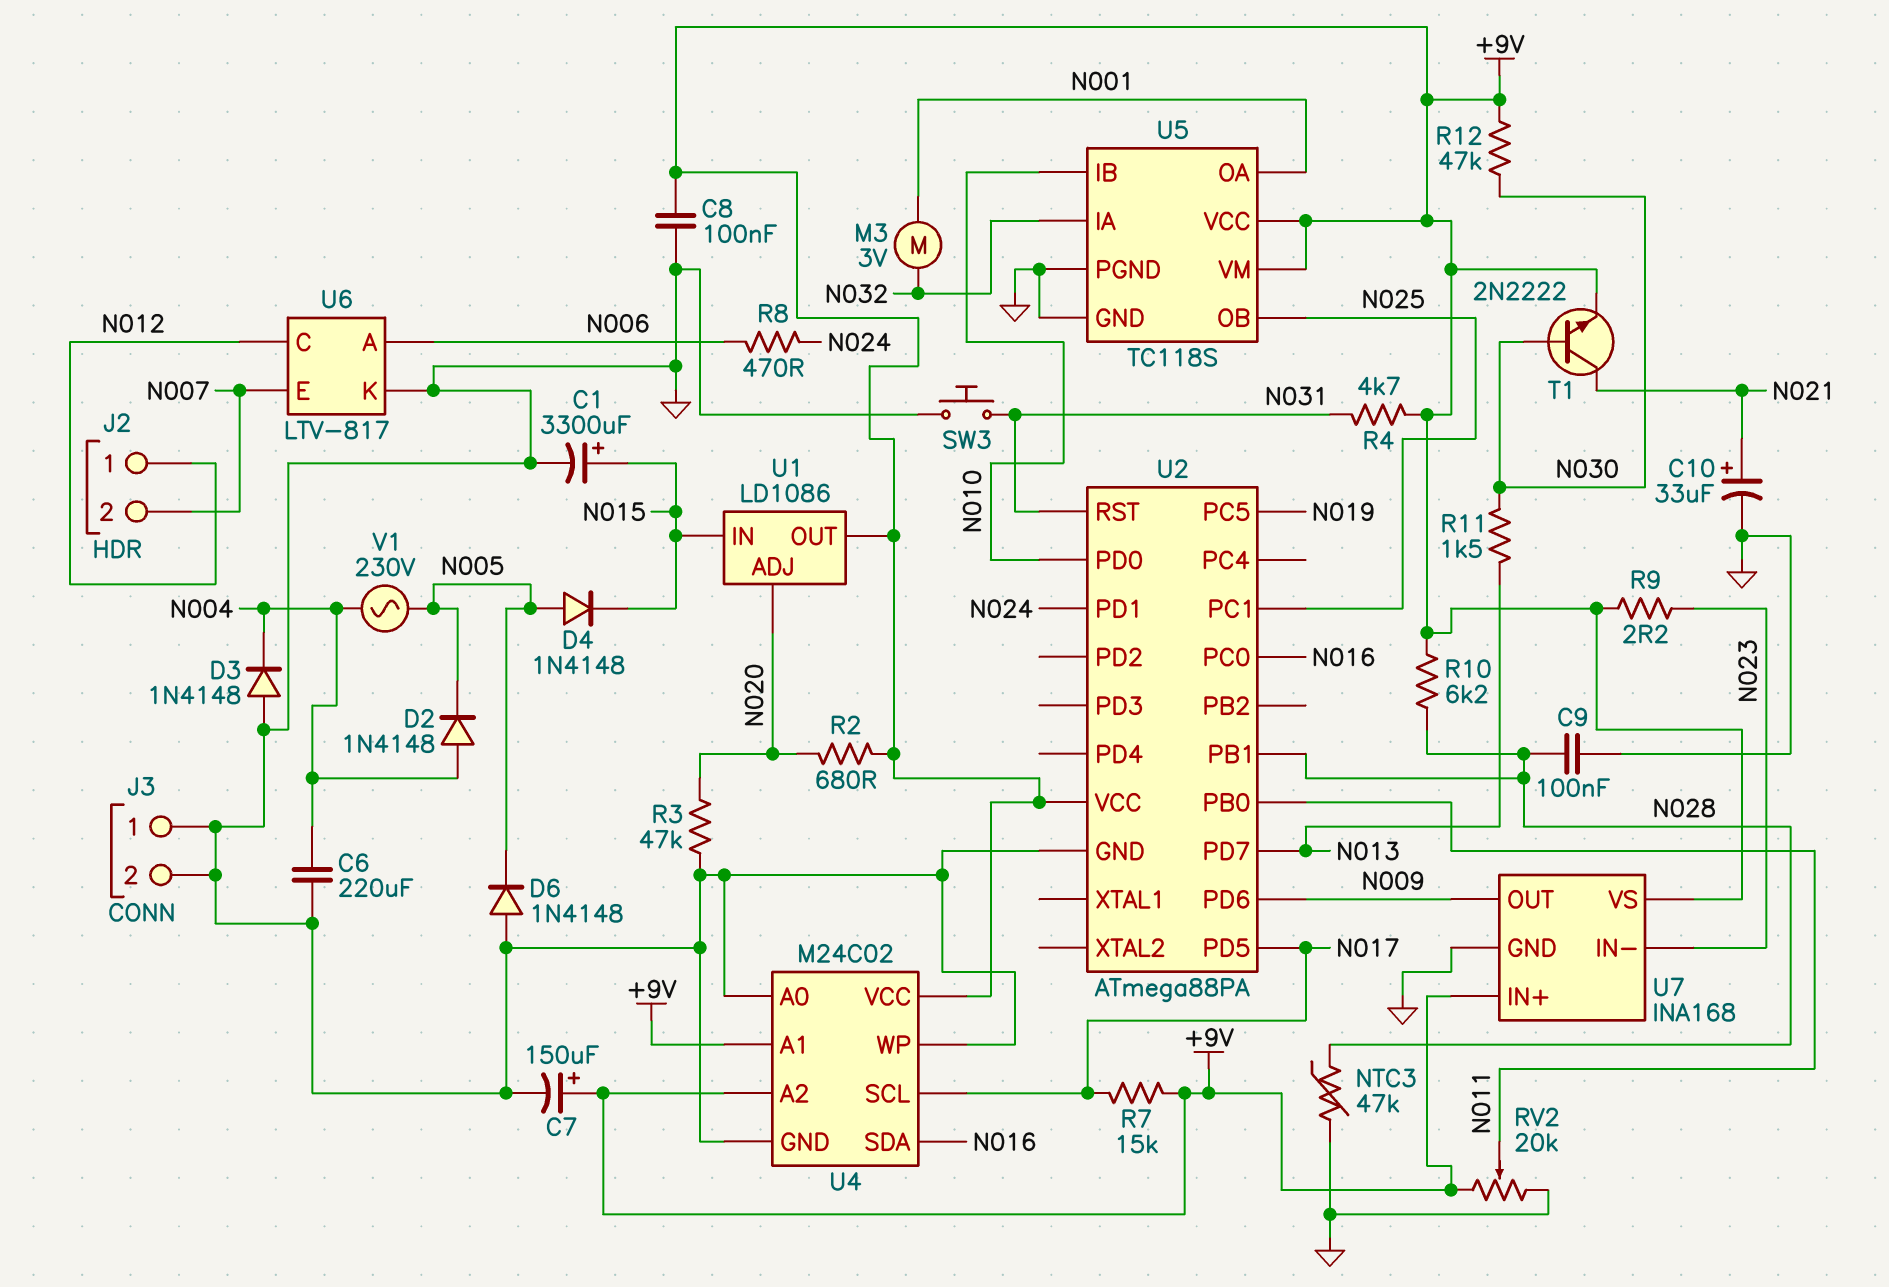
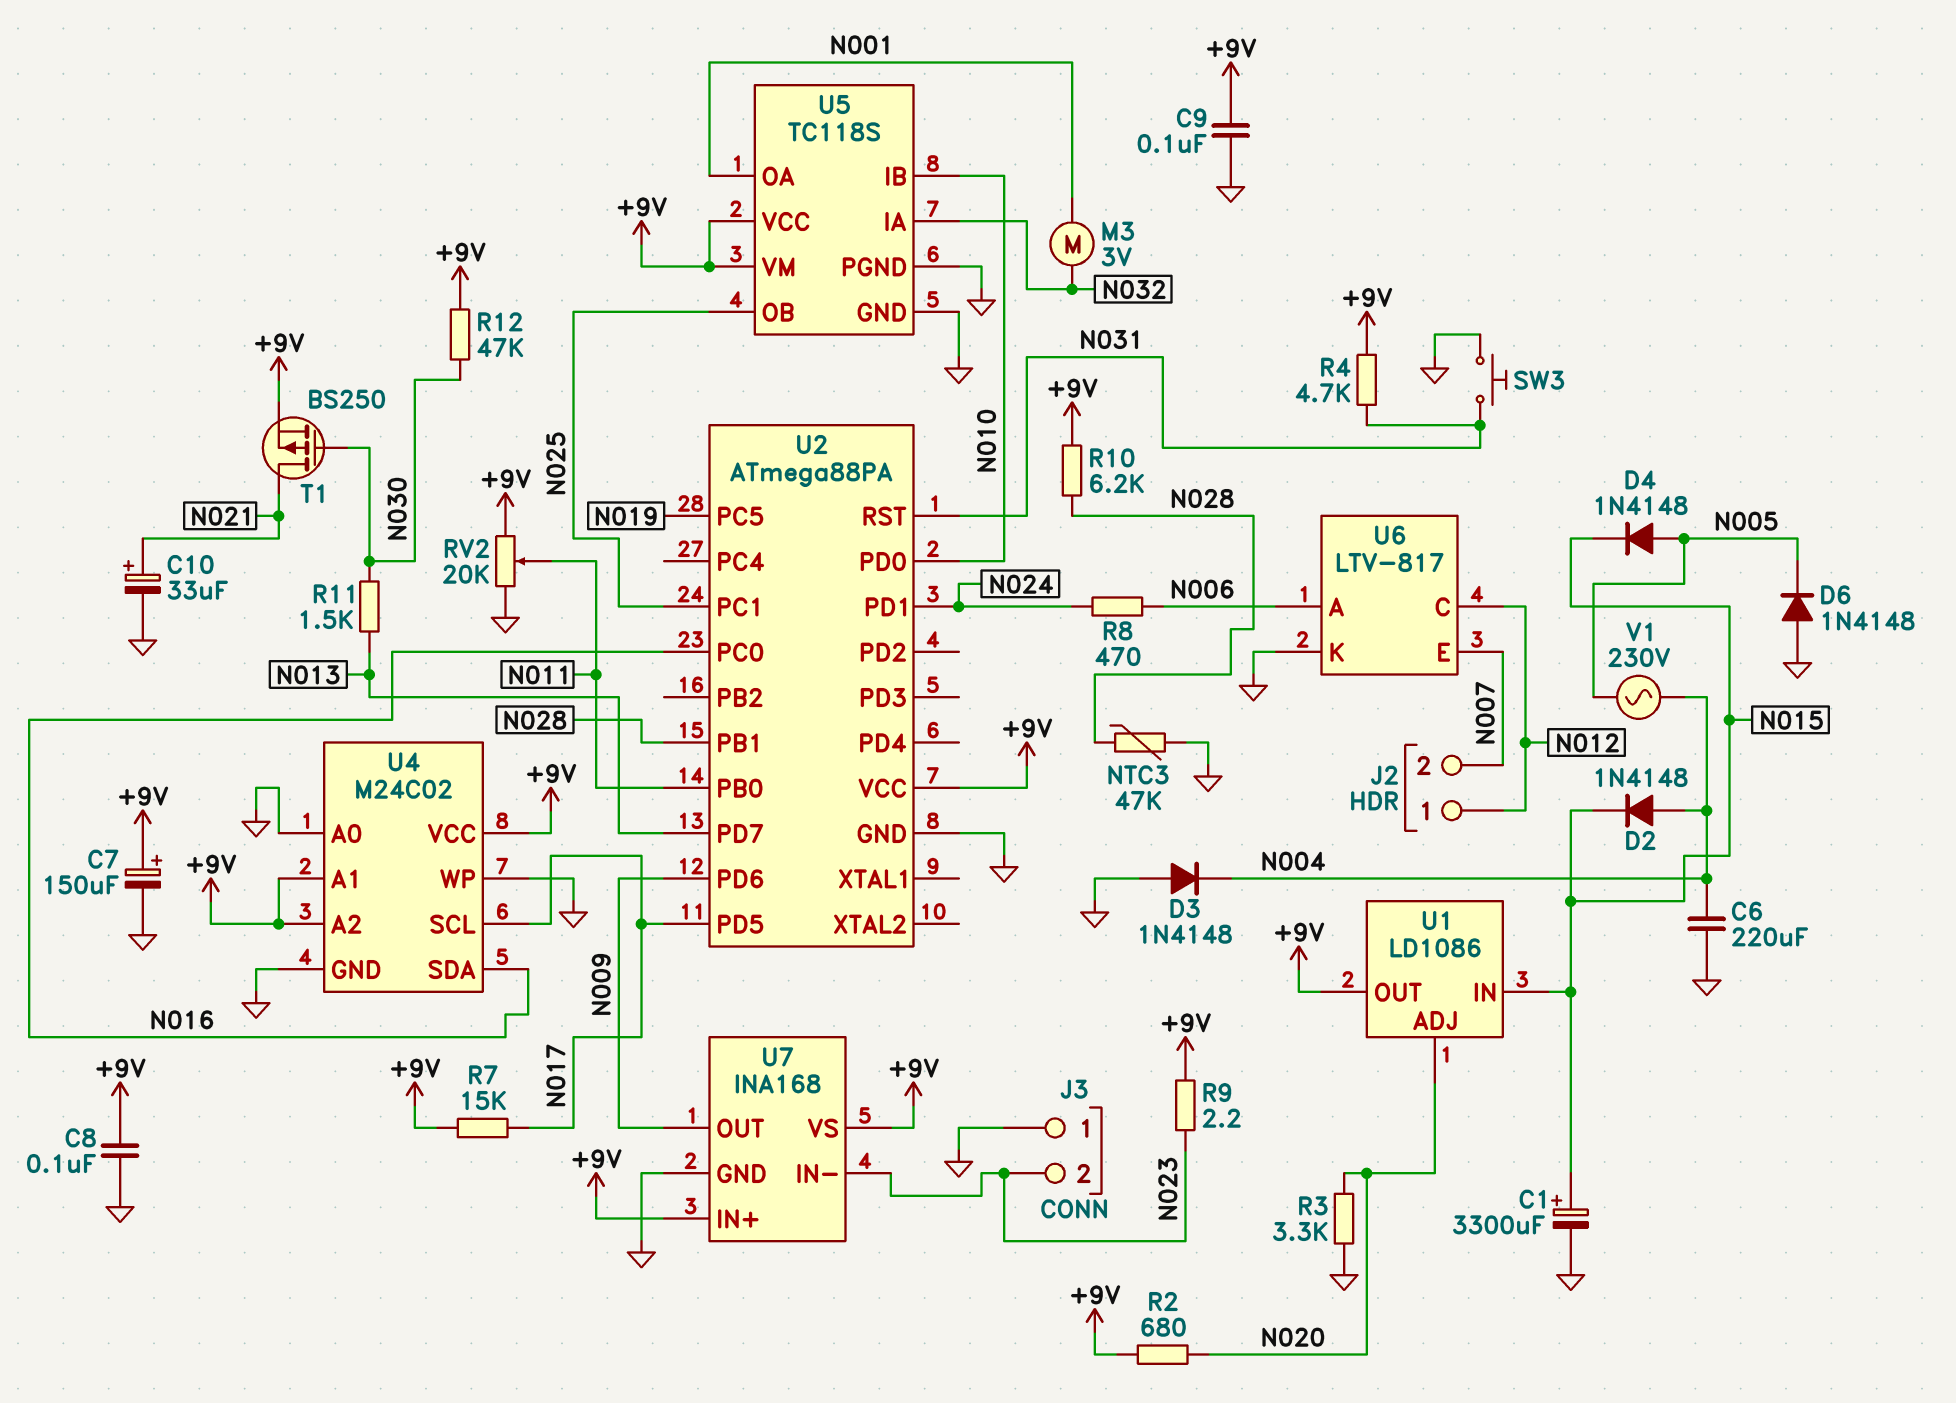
C9: 100nF (GND, N028) -> 100nF (+9V, GND)
D2: diode 1N4148 (A N004, K N005) -> diode 1N4148 (A N004, K N015)
J3 pin 2: GND -> N023
R3: 47k (GND, N020) -> 3.3k (GND, N020)
T1: NPN 2N2222 (B N030, C N021, E +9V) -> PMOS BS250 (G N030, D N021, S +9V)

